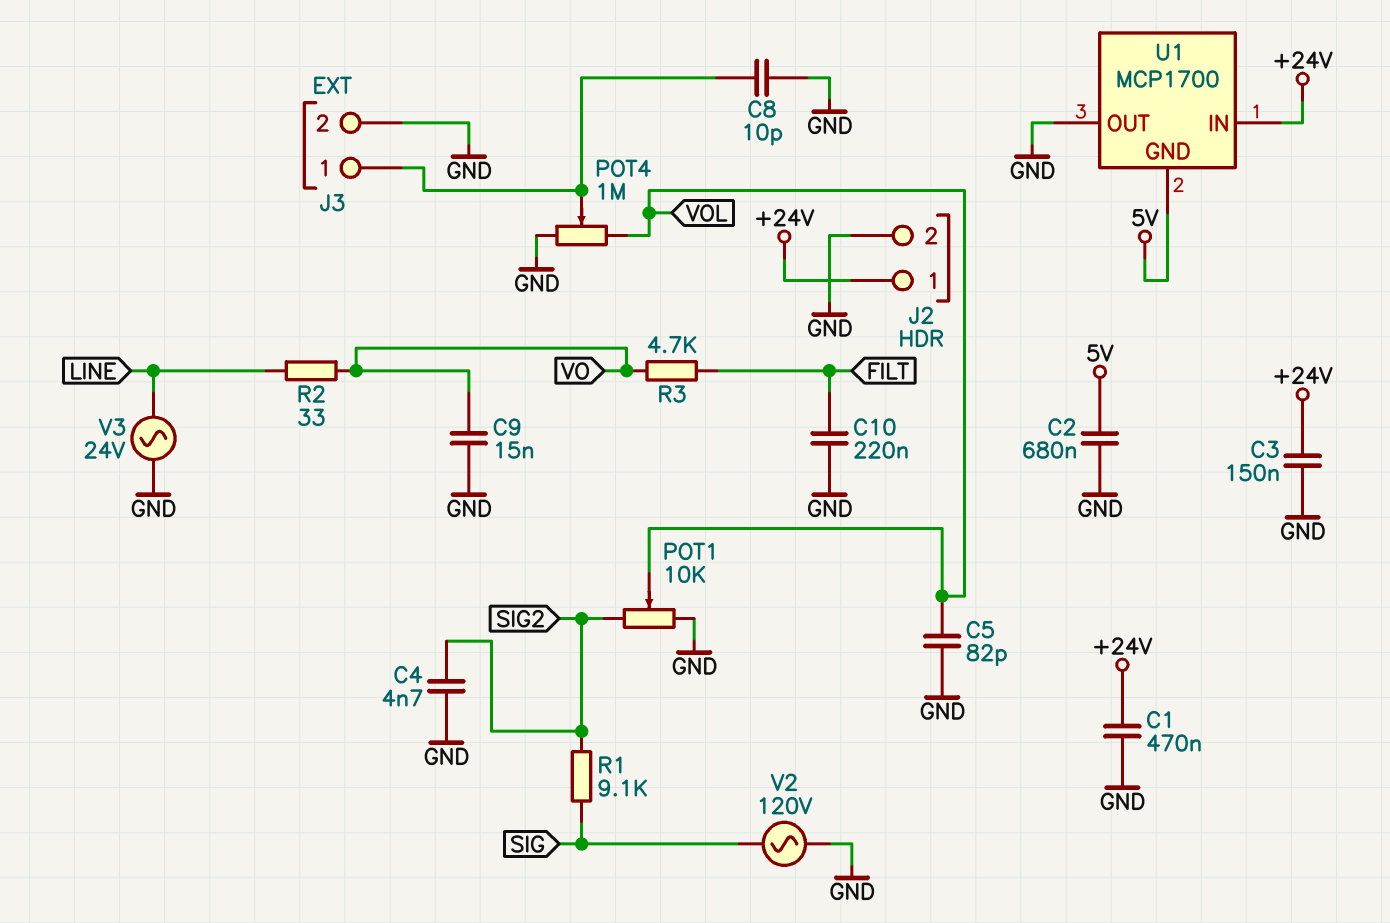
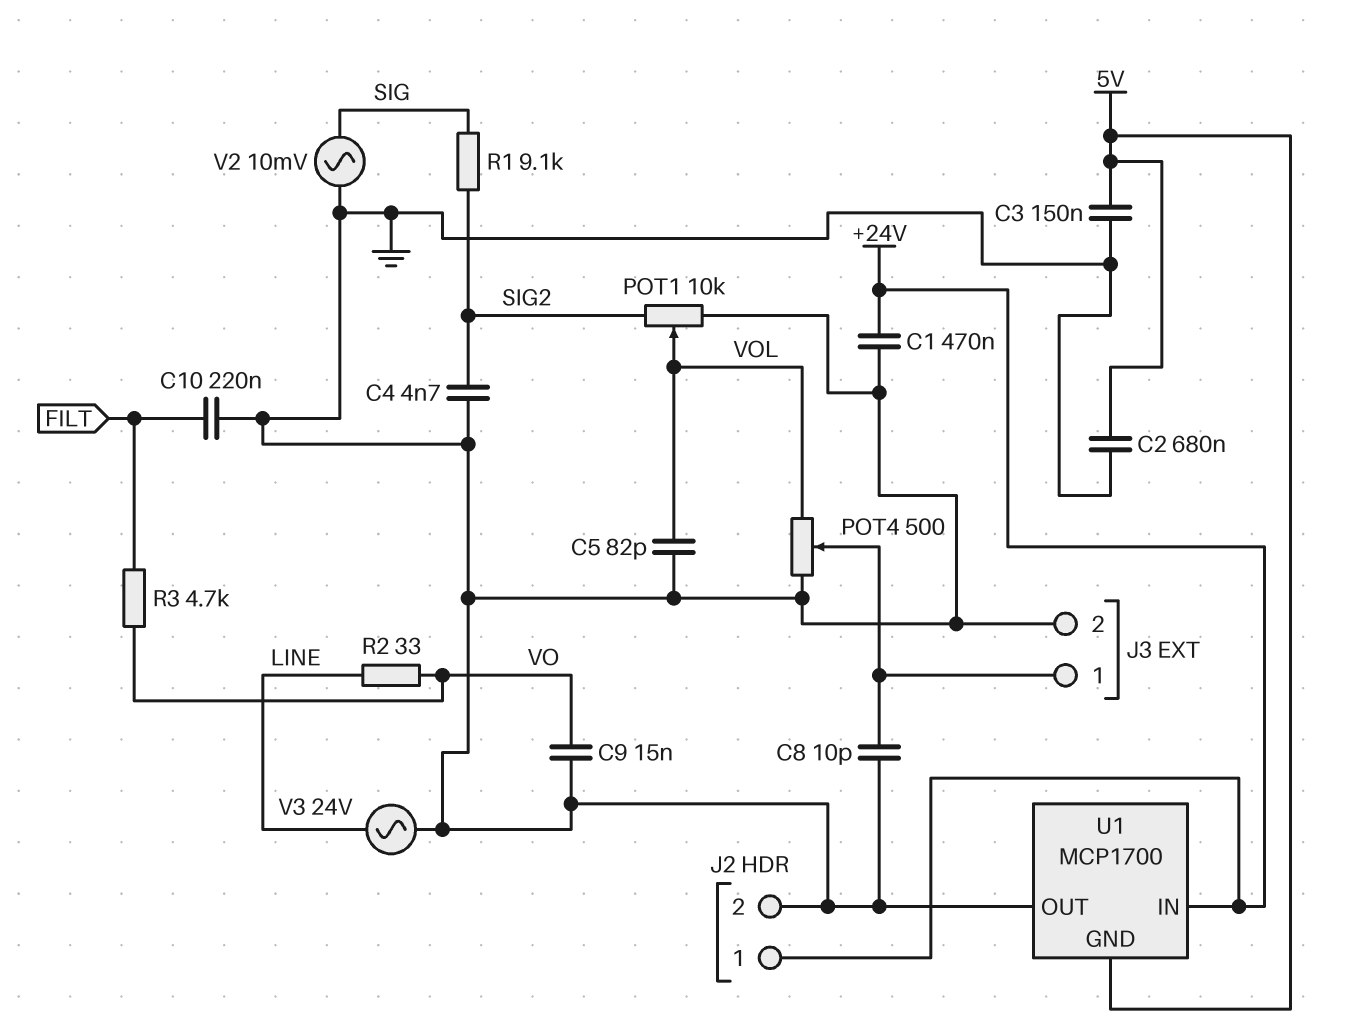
C3: 150nF (+24V, GND) -> 150nF (5V, GND)
POT4: 1M (GND, VOL, wiper J3/1) -> 500 (GND, VOL, wiper J3/1)
V2: AC 120V (GND, SIG) -> AC 10mV (GND, SIG)

